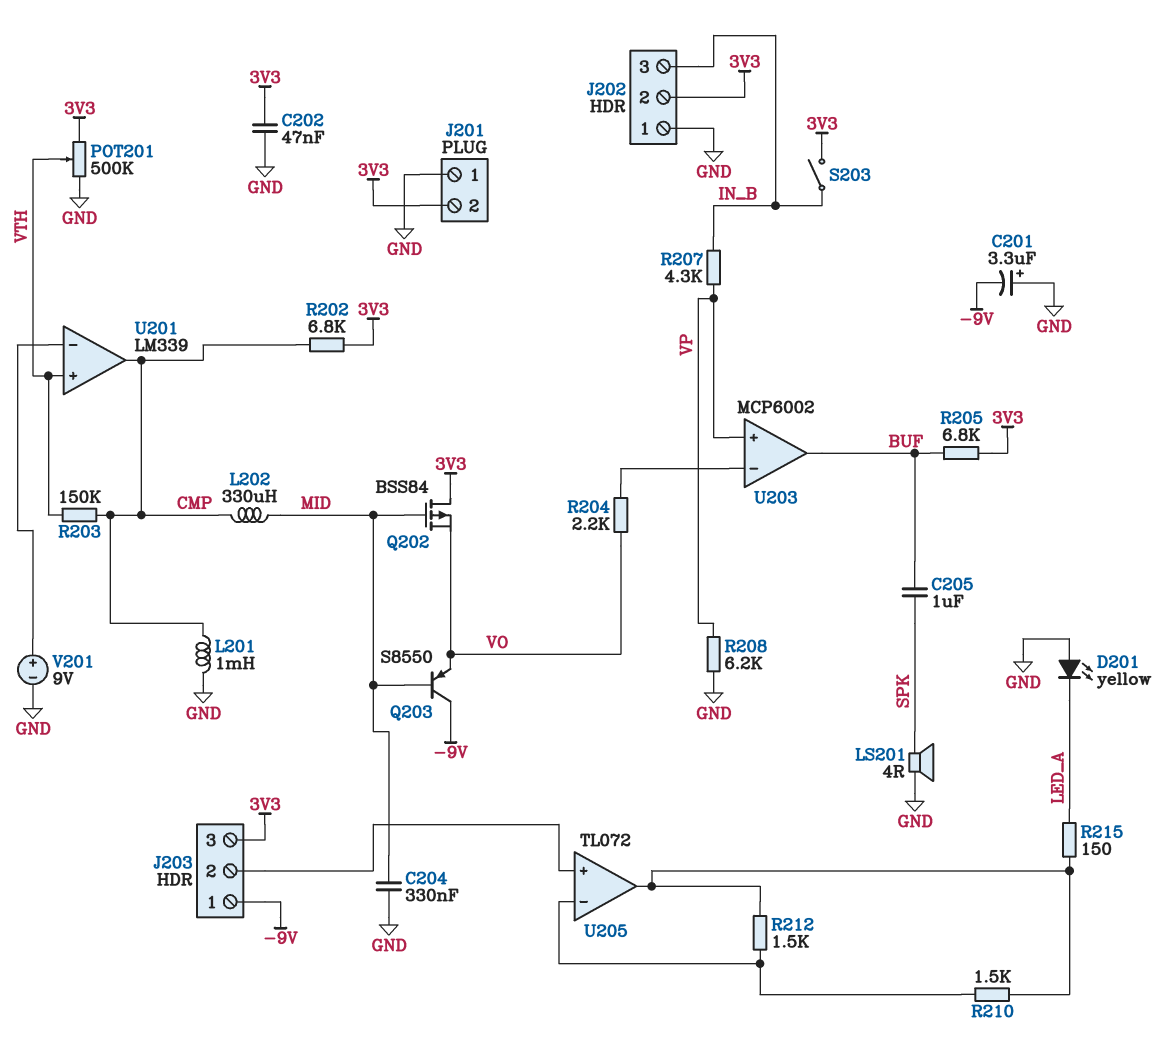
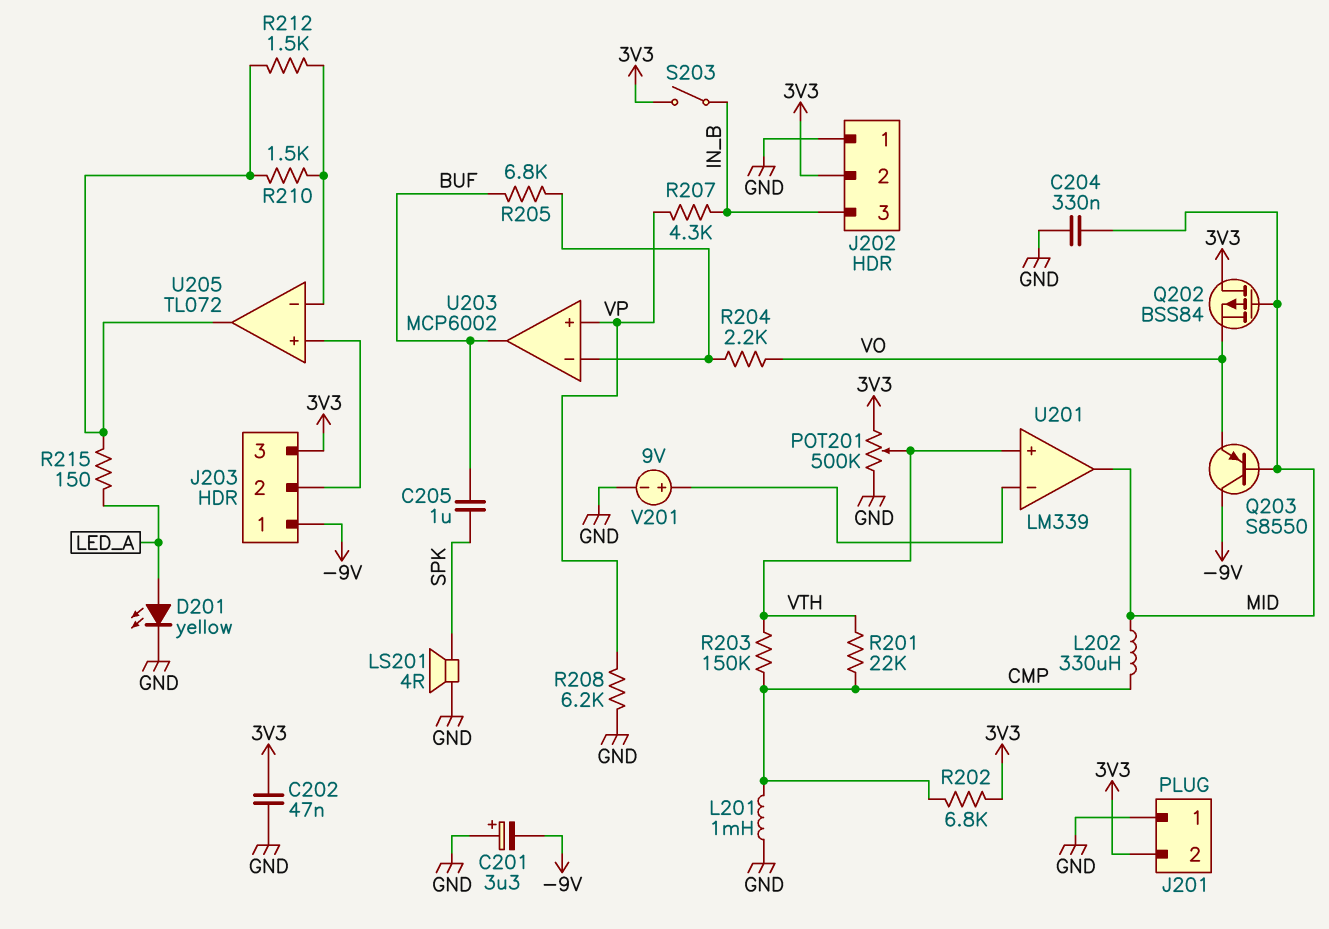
D201: LED yellow (A GND, K LED_A) -> LED yellow (A LED_A, K GND)
R201: none -> 22k (CMP, VTH)
R205: 6.8k (3V3, BUF) -> 6.8k (BUF, U203/in-)
U201 pin out: CMP -> MID

